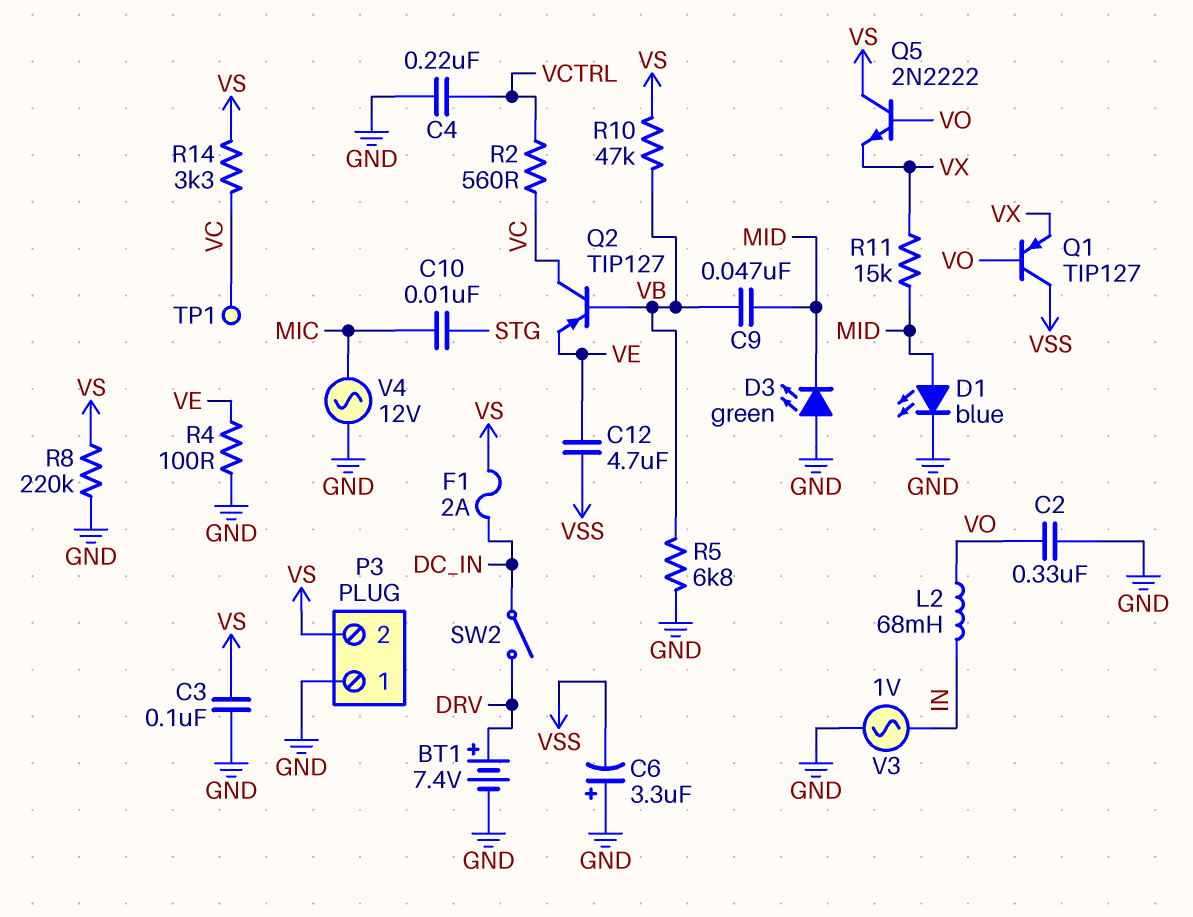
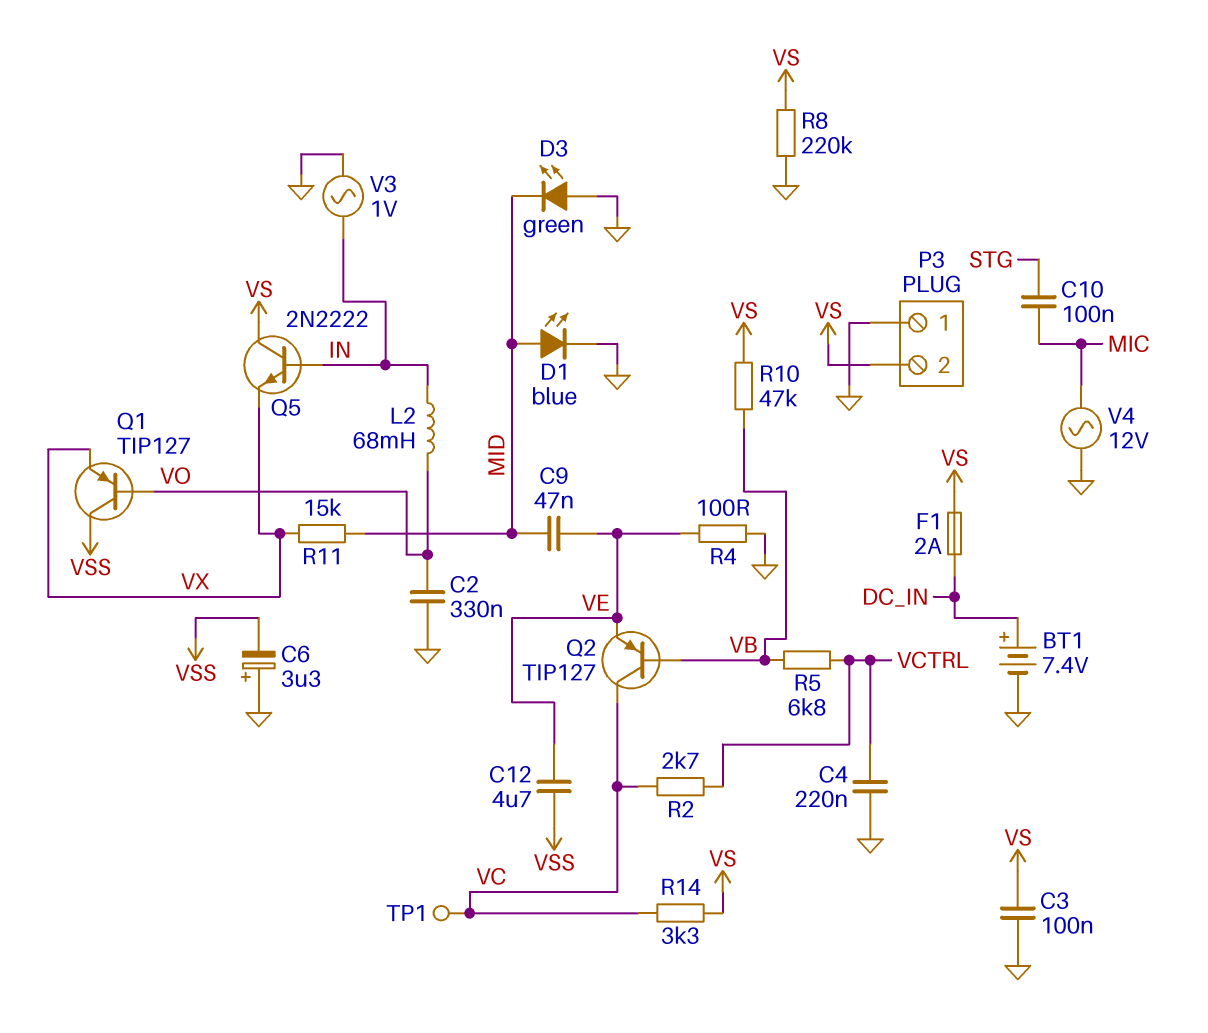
BT1: 7.4V (plus DRV, minus GND) -> 7.4V (plus DC_IN, minus GND)
C9: 47nF (MID, VB) -> 47nF (MID, VE)
C10: 10nF (MIC, STG) -> 100nF (MIC, STG)
Q5: NPN 2N2222 (B VO, C VS, E VX) -> NPN 2N2222 (B IN, C VS, E VX)
R2: 560 (VC, VCTRL) -> 2.7k (VC, VCTRL)
R5: 6.8k (GND, VB) -> 6.8k (VB, VCTRL)
SW2: switch (DC_IN, DRV) -> none

